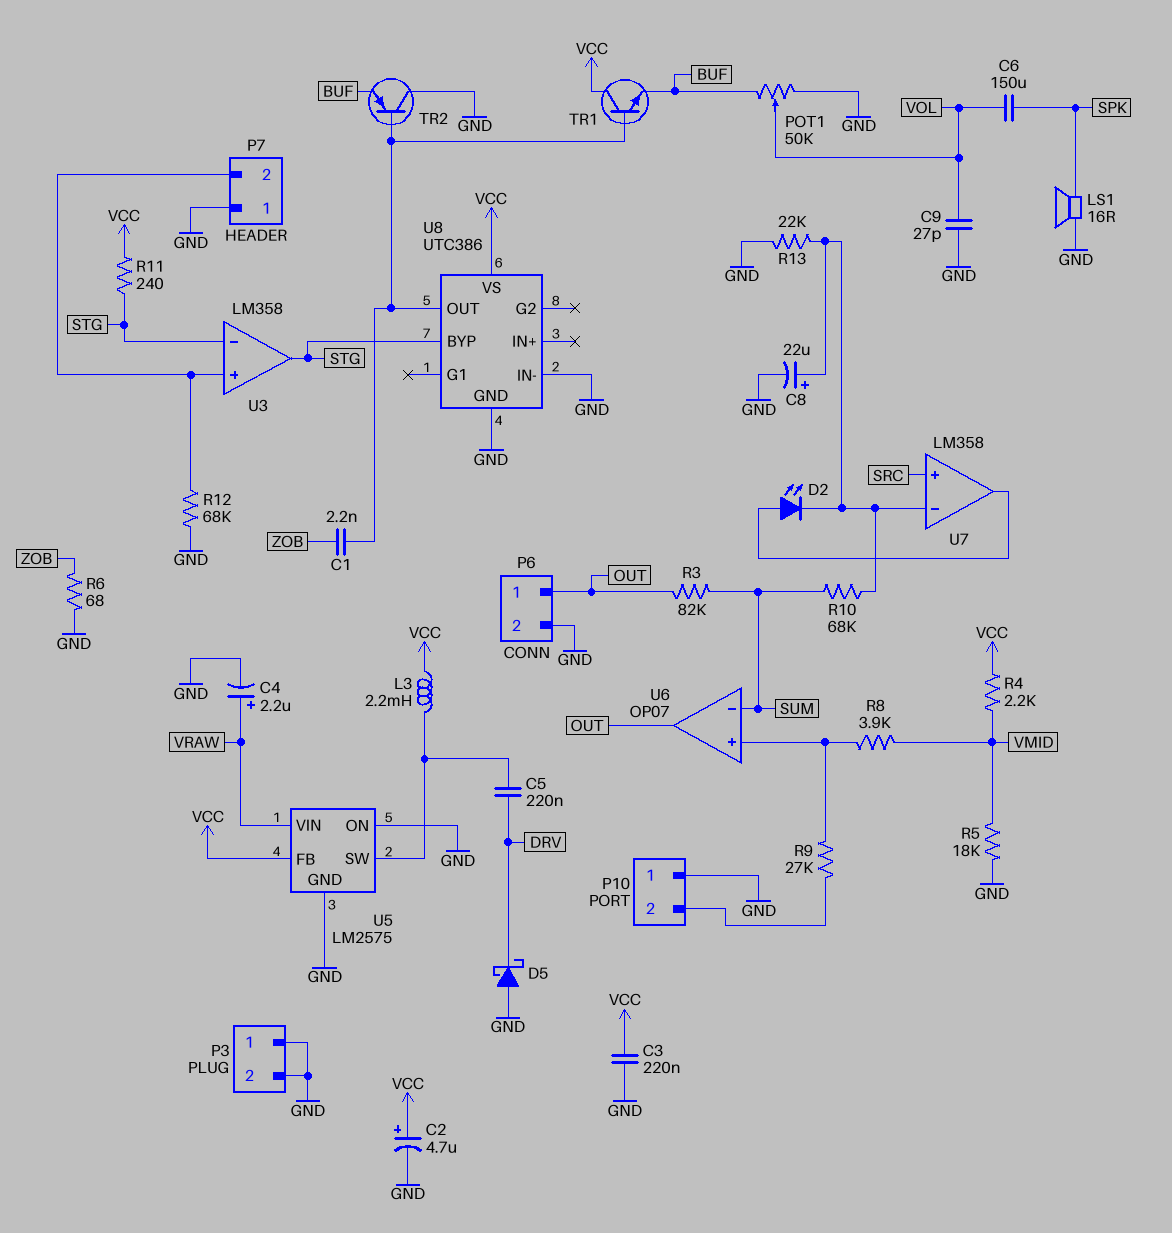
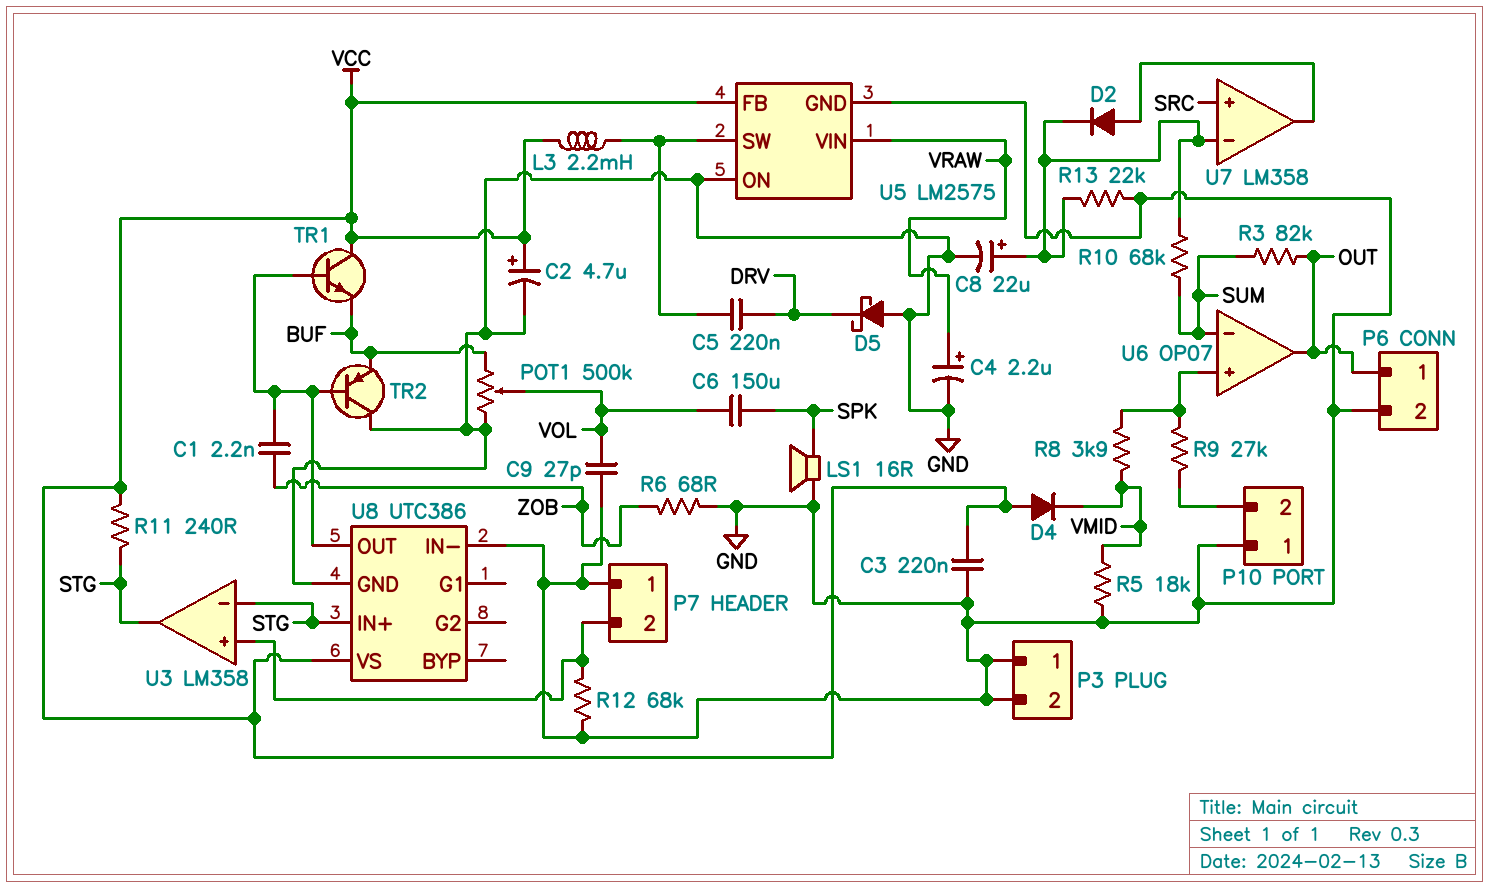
D2: LED (A U7/out, K U7/in-) -> diode (A U7/out, K U7/in-)
D4: none -> diode (A VCC, K VMID)
POT1: 50k (BUF, GND, wiper VOL) -> 500k (BUF, GND, wiper VOL)
R4: 2.2k (VCC, VMID) -> none
U8 pin BYP: STG -> none
U8 pin IN+: none -> STG

